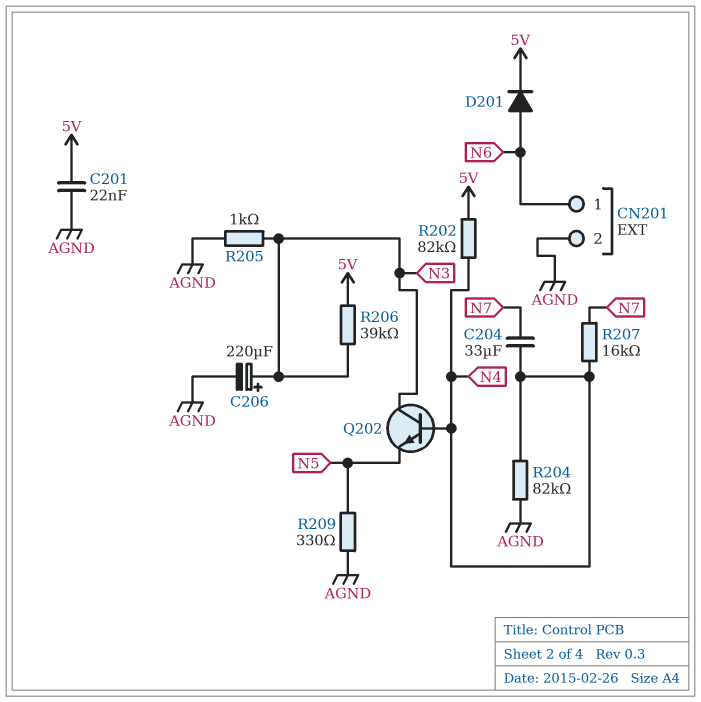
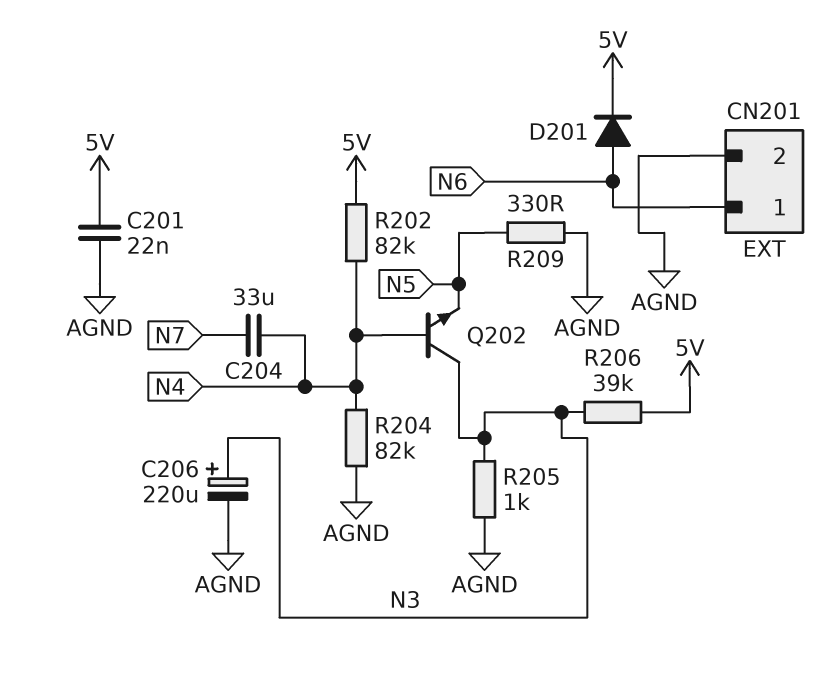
R207: 16k (N4, N7) -> none

